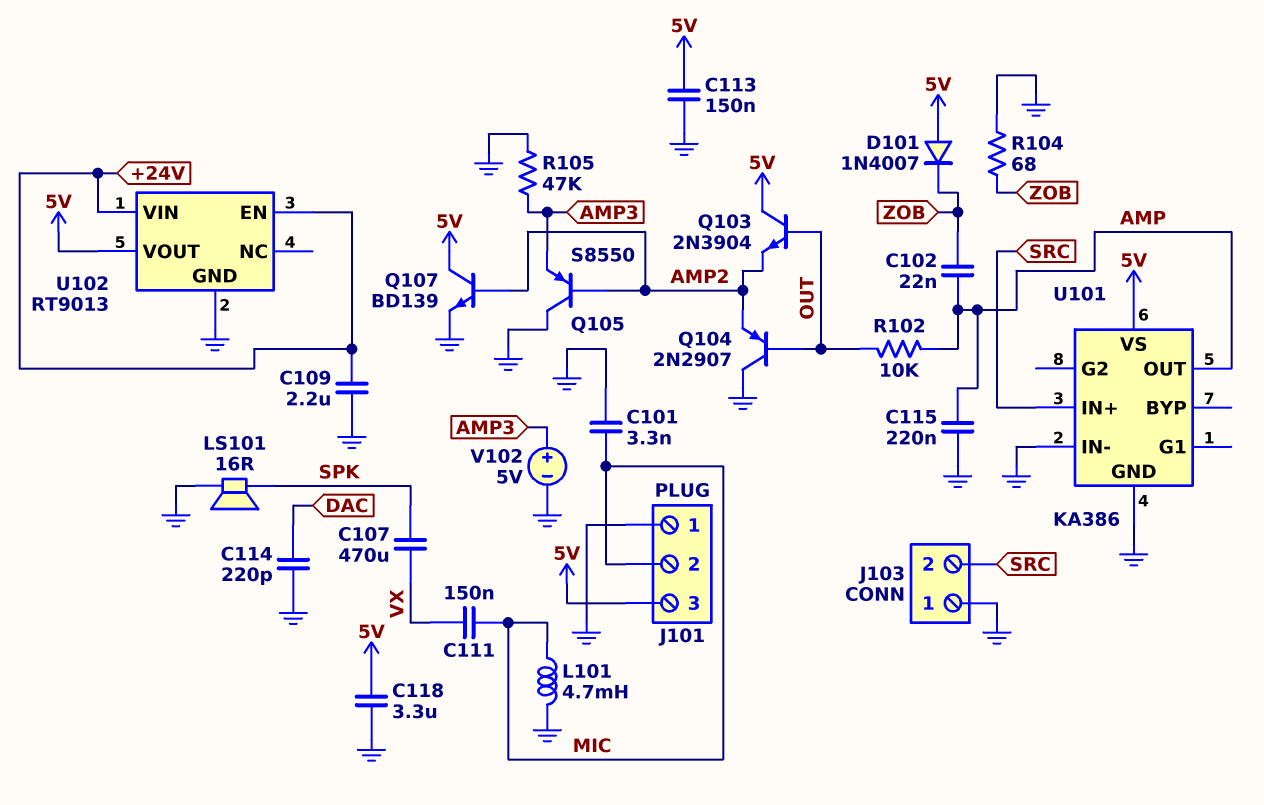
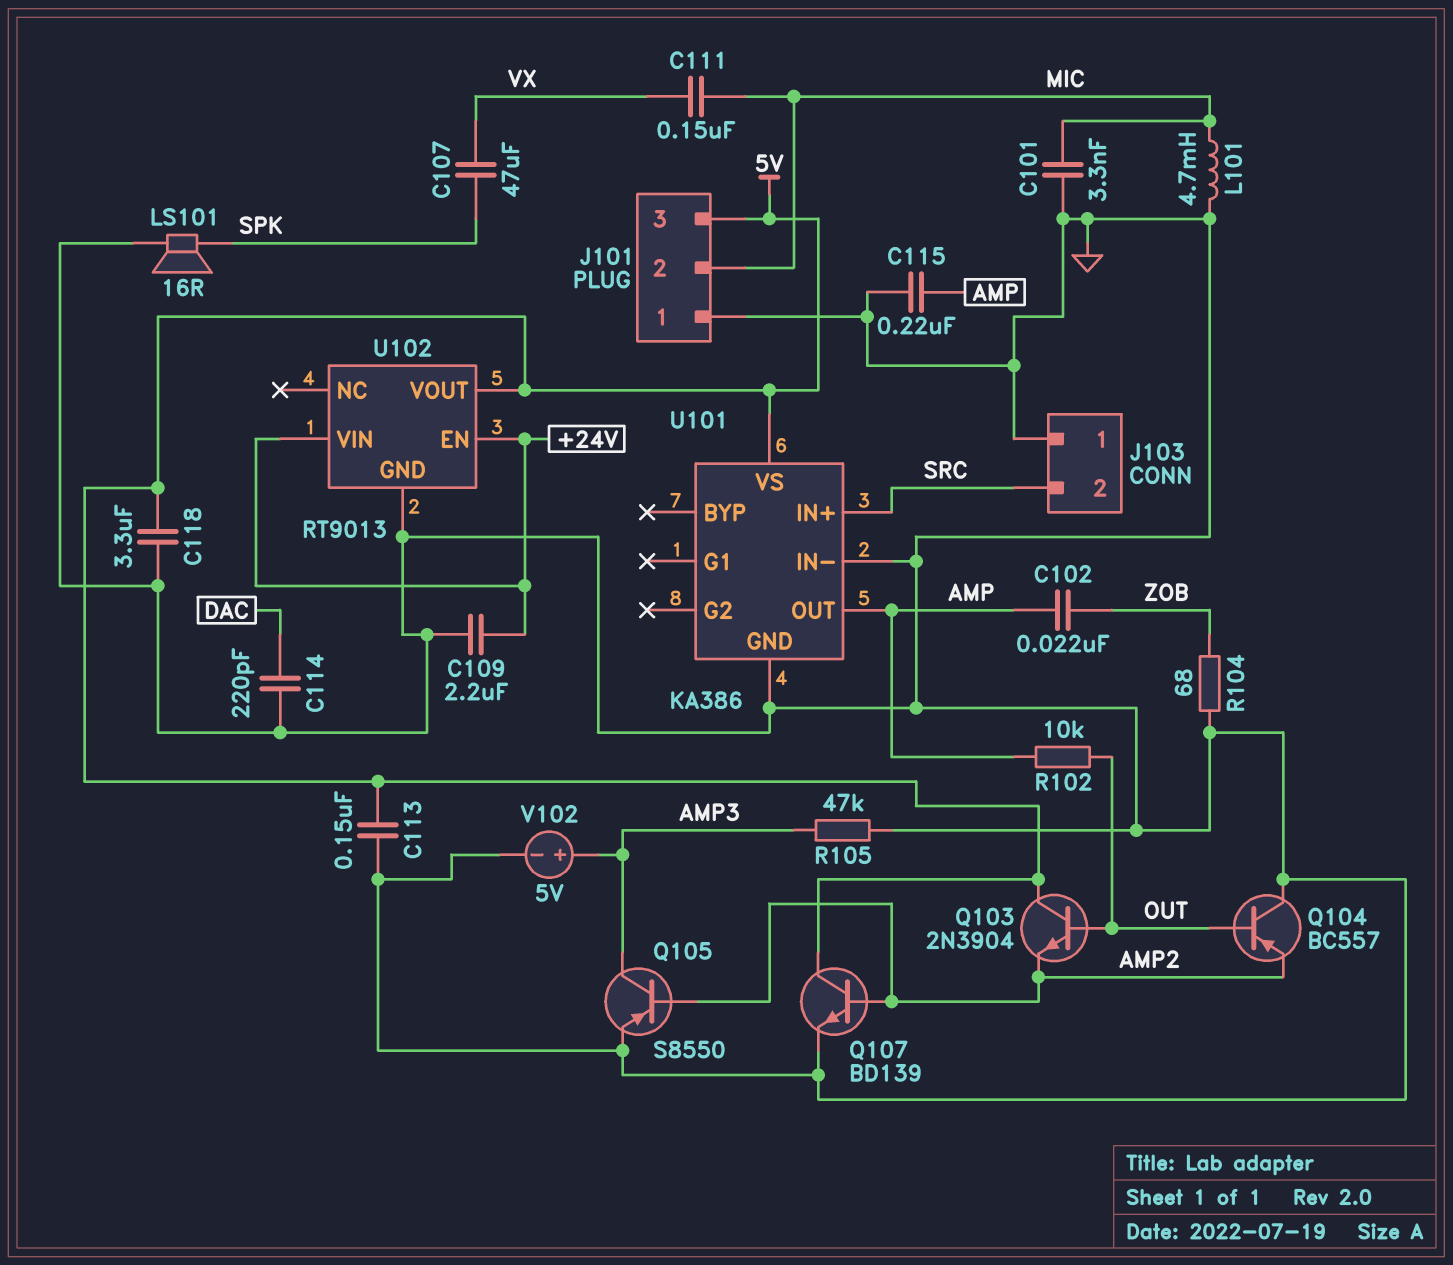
C107: 470uF (SPK, VX) -> 47uF (SPK, VX)
D101: diode 1N4007 (A 5V, K ZOB) -> none
Q104: PNP 2N2907 (B OUT, C GND, E AMP2) -> PNP BC557 (B OUT, C GND, E AMP2)
Q105: PNP S8550 (B AMP2, C GND, E AMP3) -> PNP S8550 (B AMP2, C AMP3, E GND)

